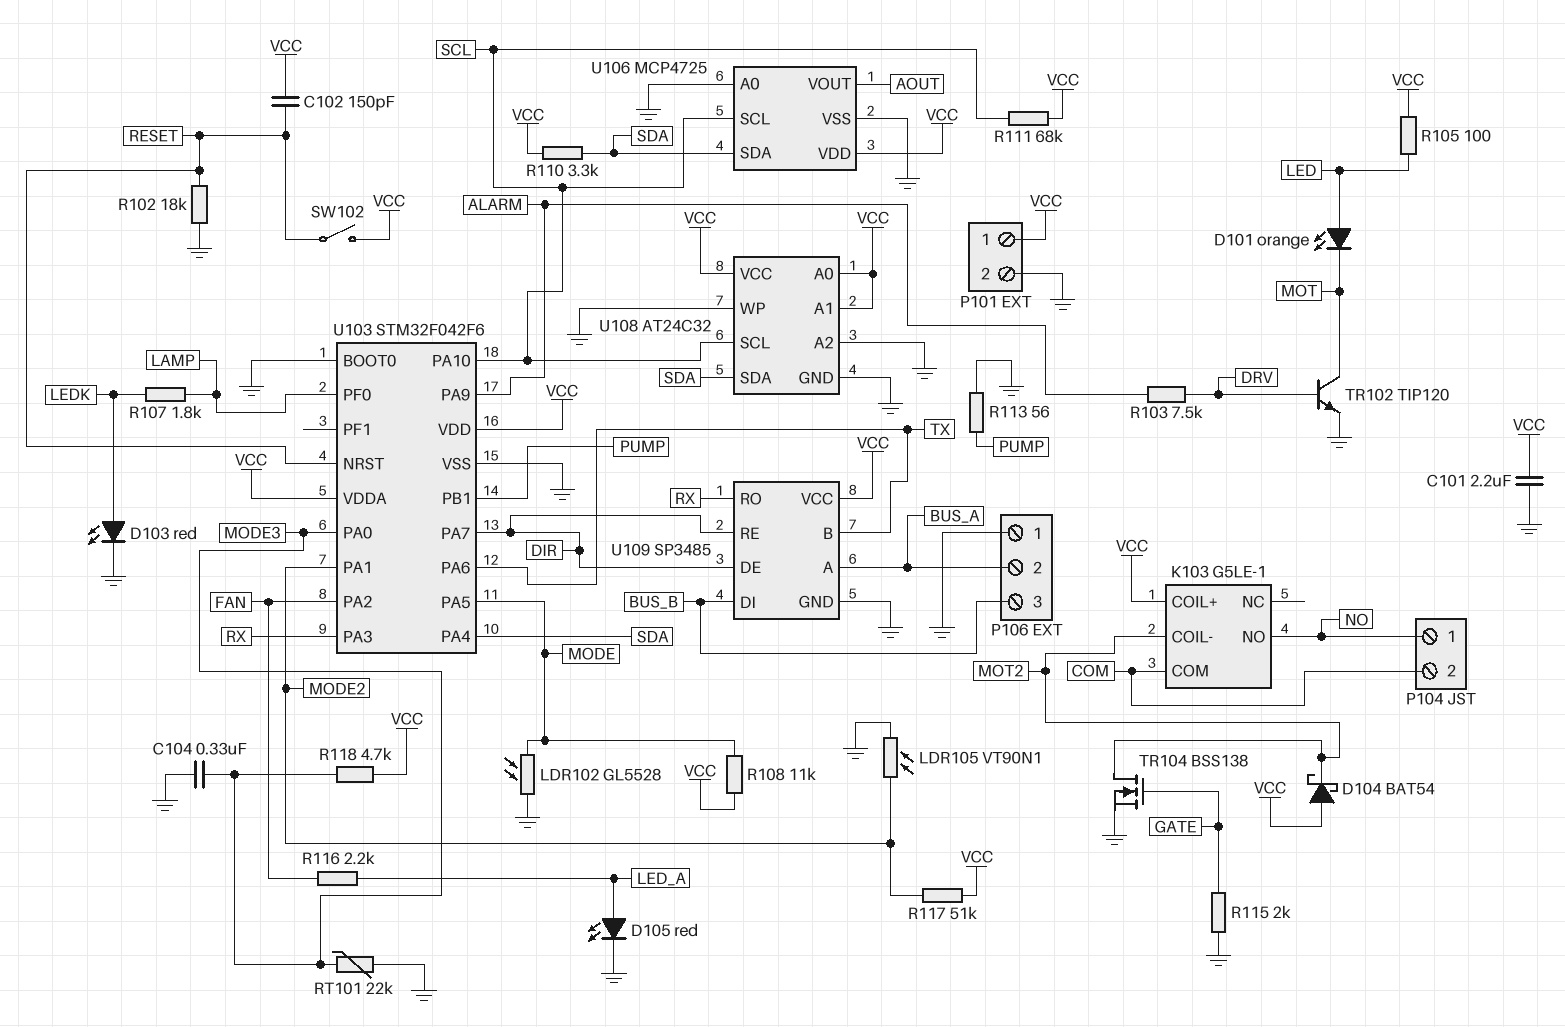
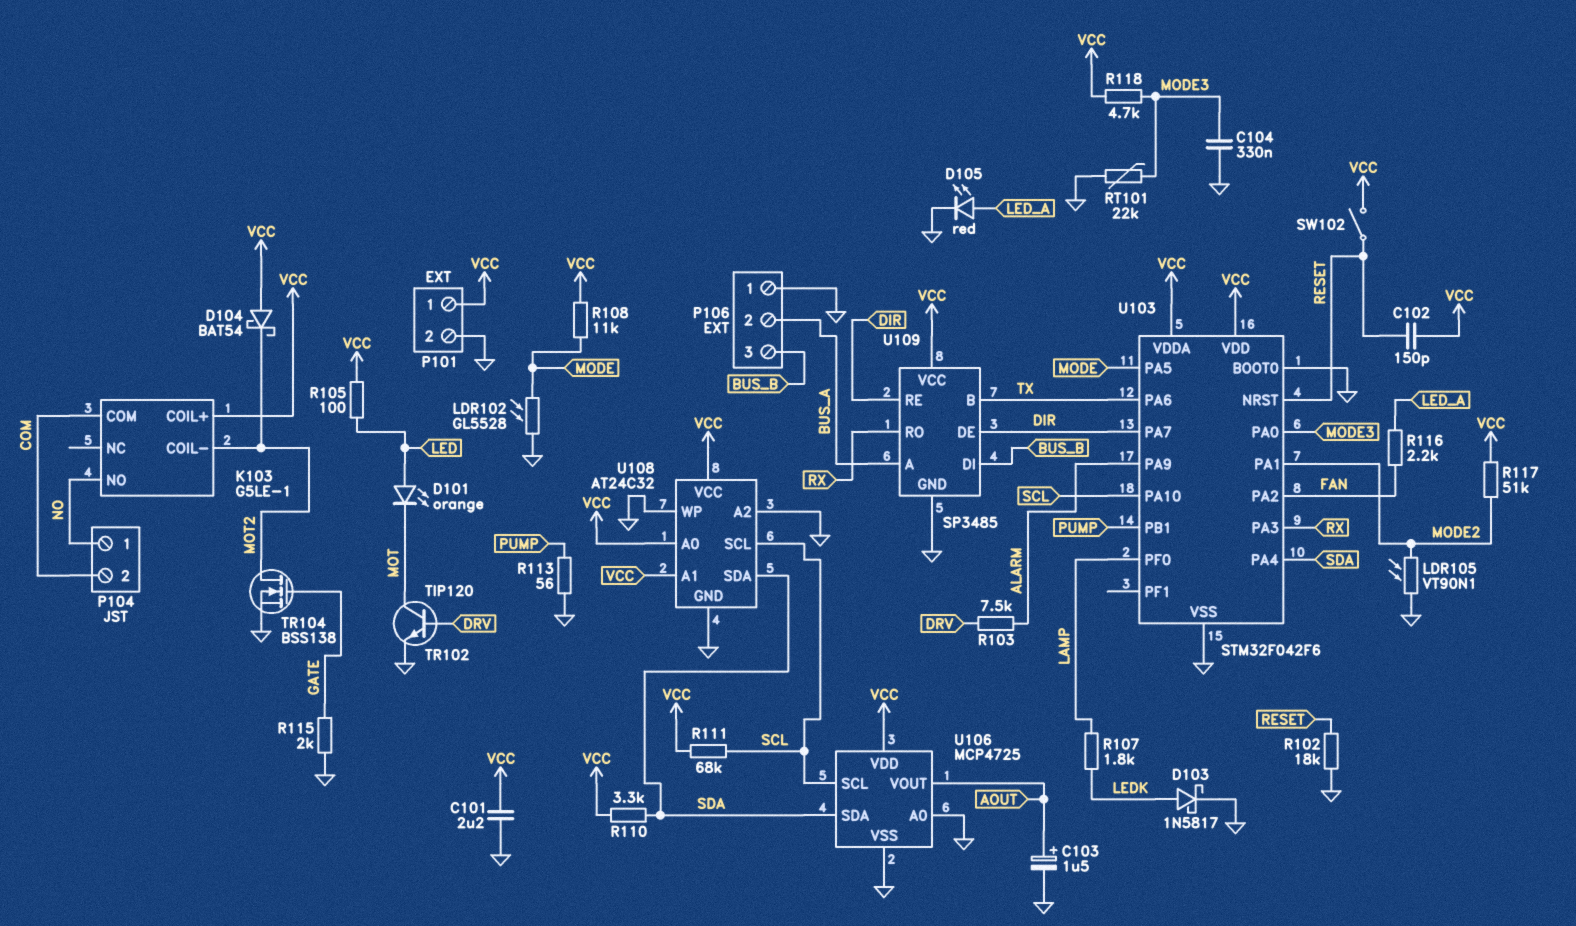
C103: none -> 1.5uF (plus AOUT, minus GND)
D103: LED red (A LEDK, K GND) -> schottky 1N5817 (A LEDK, K GND)

